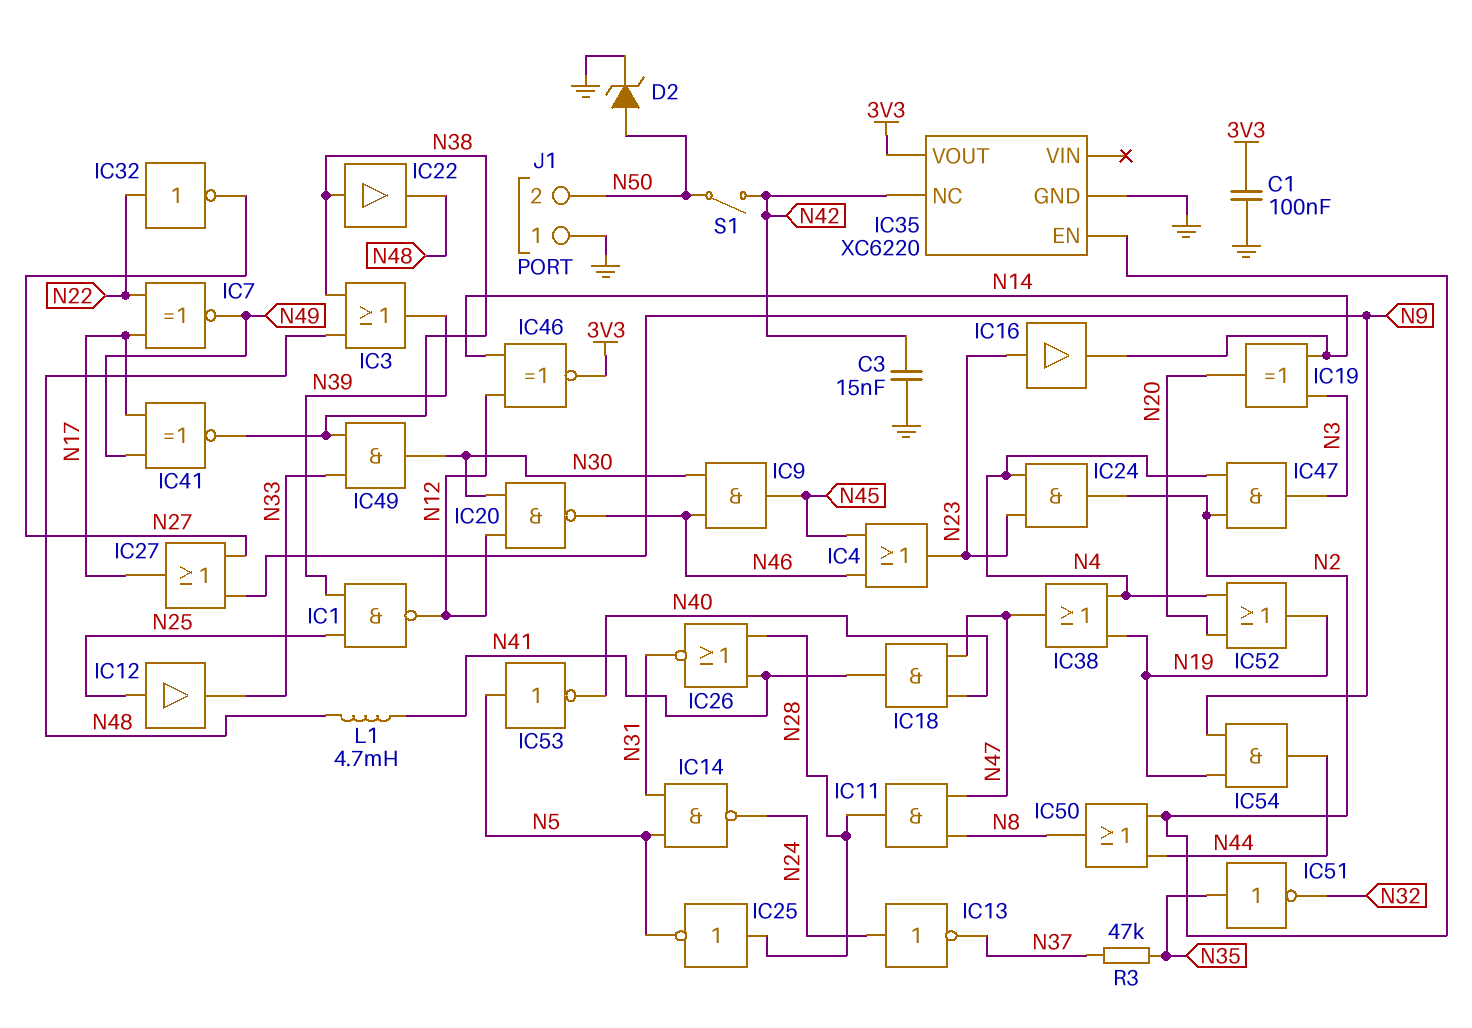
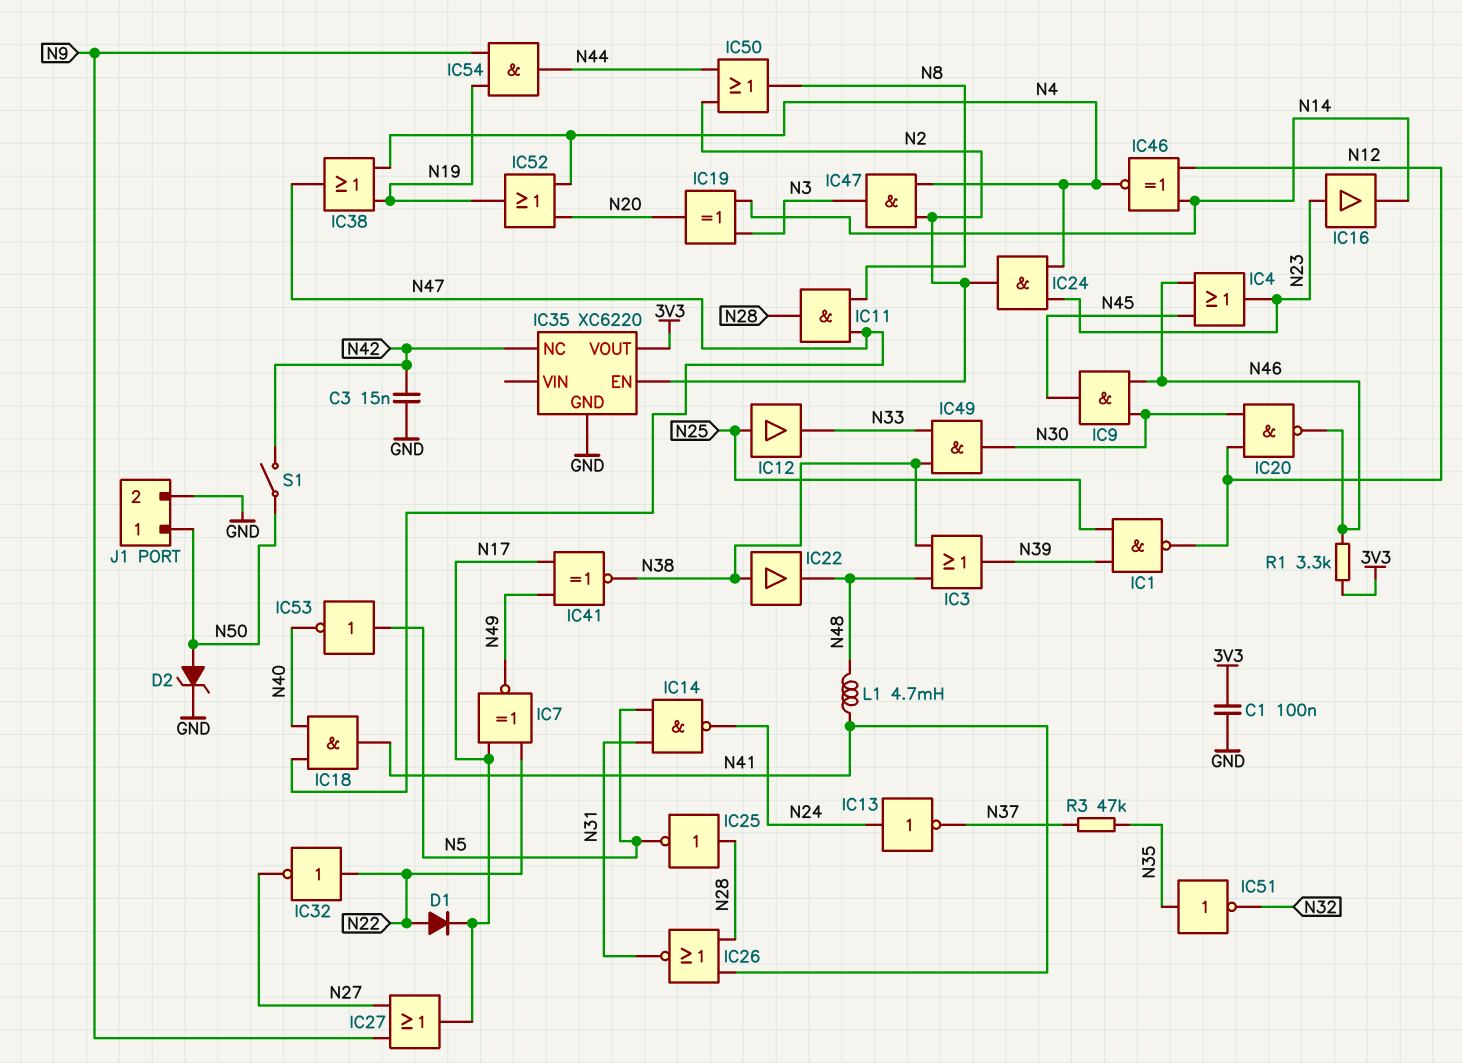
D1: none -> diode (A N22, K N17)
IC46: XNOR (in N12, in N14, out 3V3) -> XNOR (in N12, in N14, out N4)
J1 pin 1: GND -> N50
J1 pin 2: N50 -> GND
R1: none -> 3.3k (3V3, N46)

